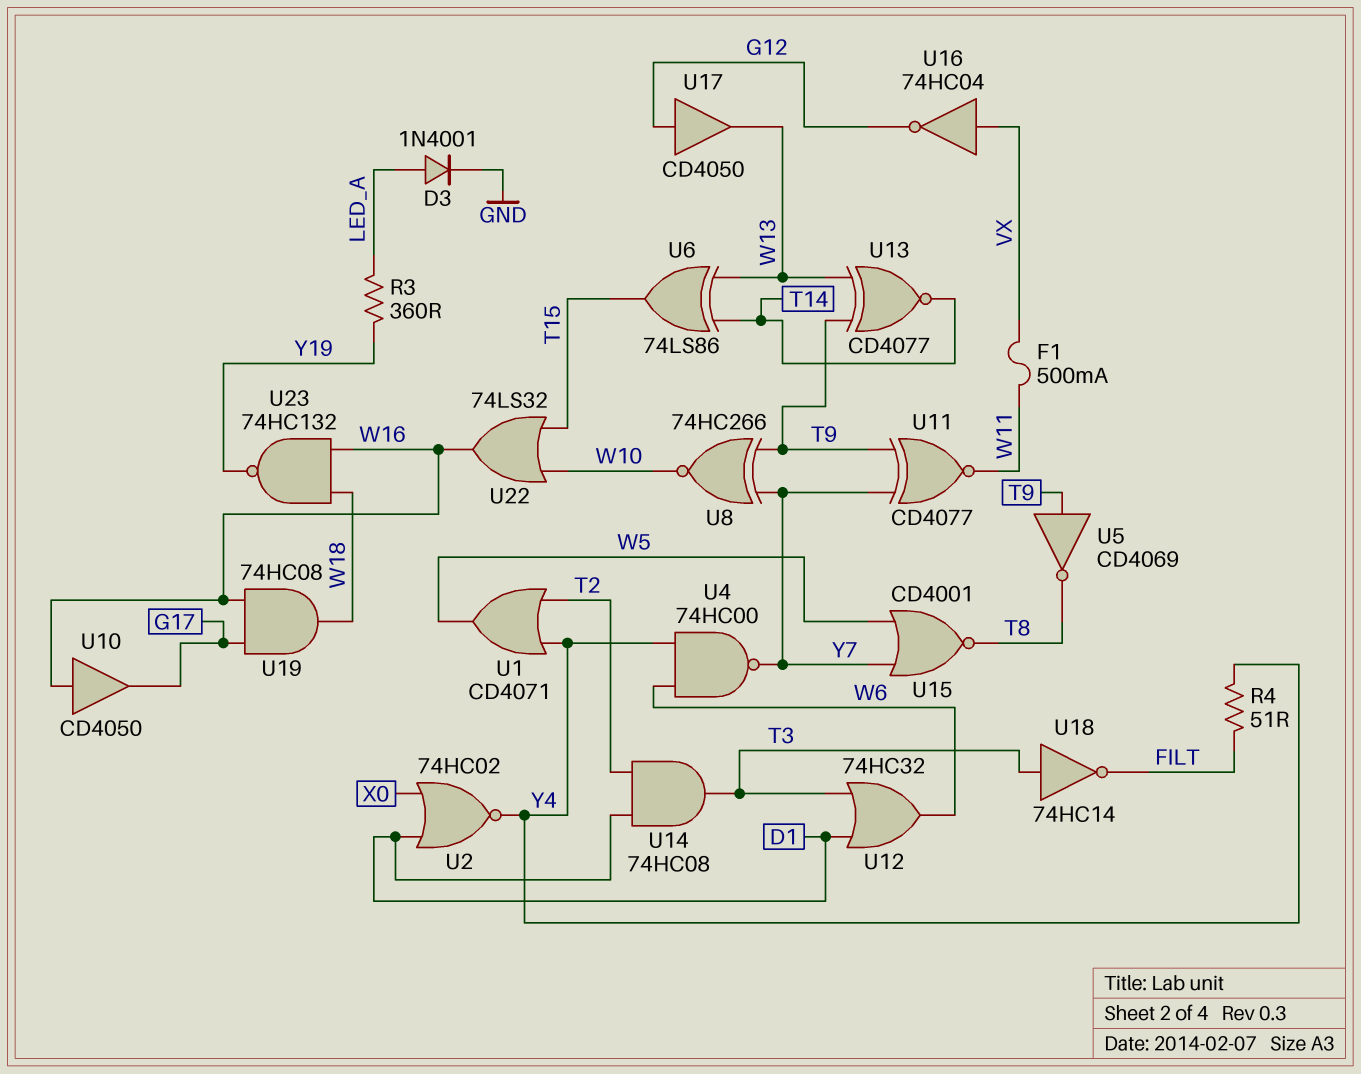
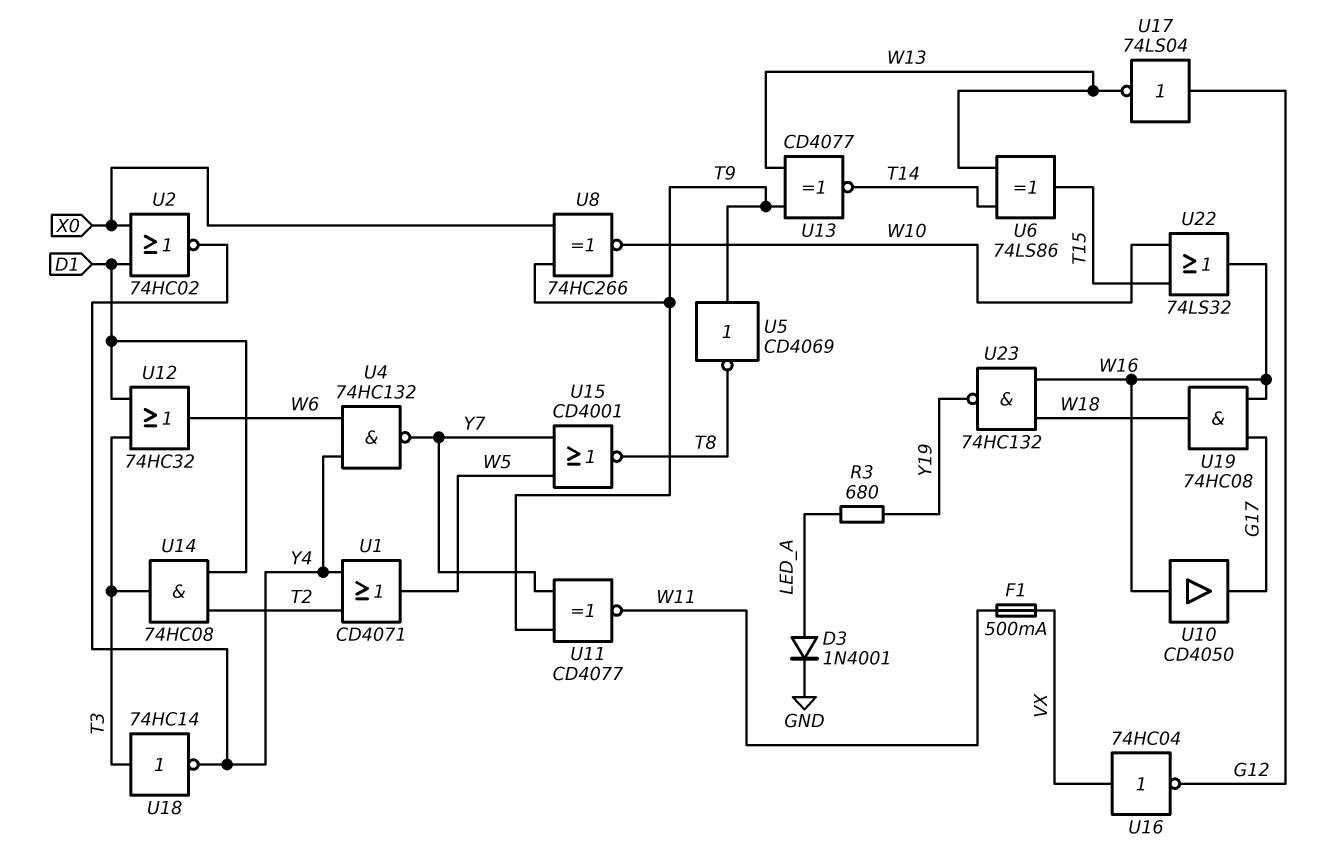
R3: 360 (LED_A, Y19) -> 680 (LED_A, Y19)
R4: 51 (FILT, Y4) -> none
U4: NAND 74HC00 (in W6, in Y4, out Y7) -> NAND 74HC132 (in W6, in Y4, out Y7)
U8: XNOR 74HC266 (in T9, in Y7, out W10) -> XNOR 74HC266 (in T9, in X0, out W10)
U17: buffer CD4050 (in G12, out W13) -> NOT 74LS04 (in G12, out W13)
U18: NOT 74HC14 (in T3, out FILT) -> NOT 74HC14 (in T3, out Y4)

